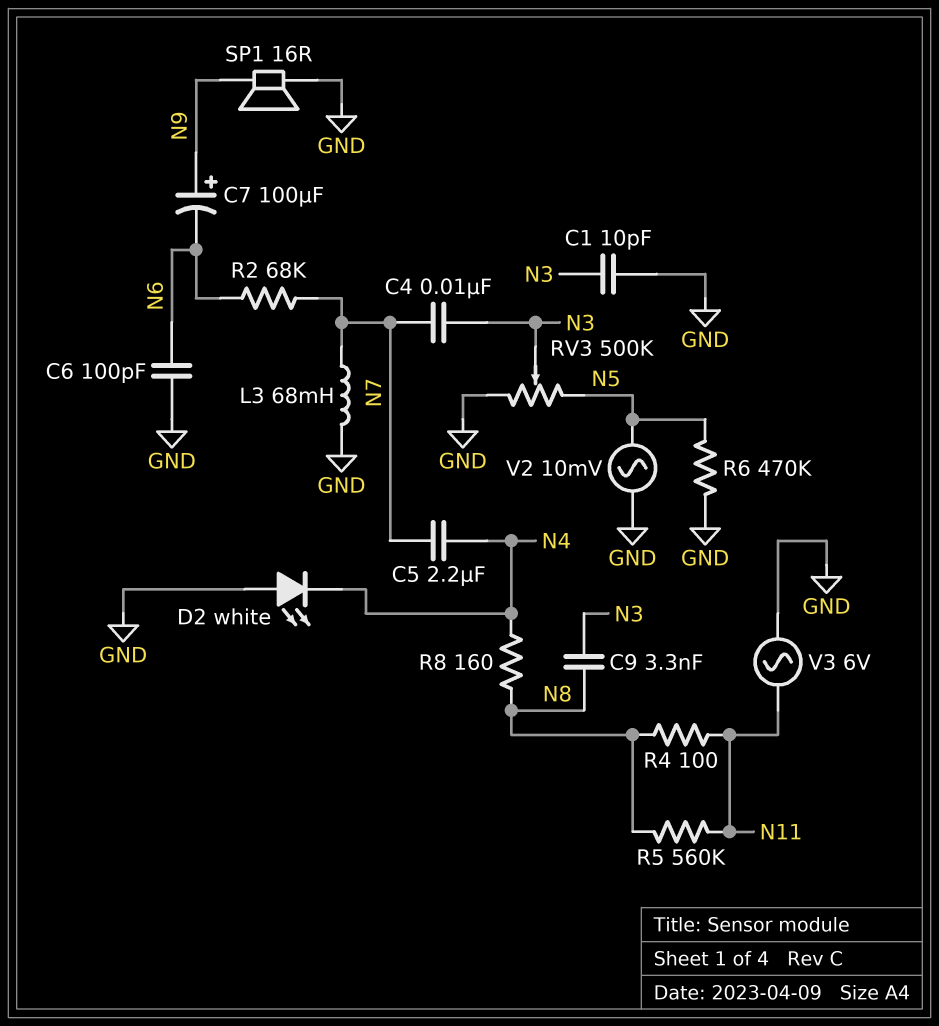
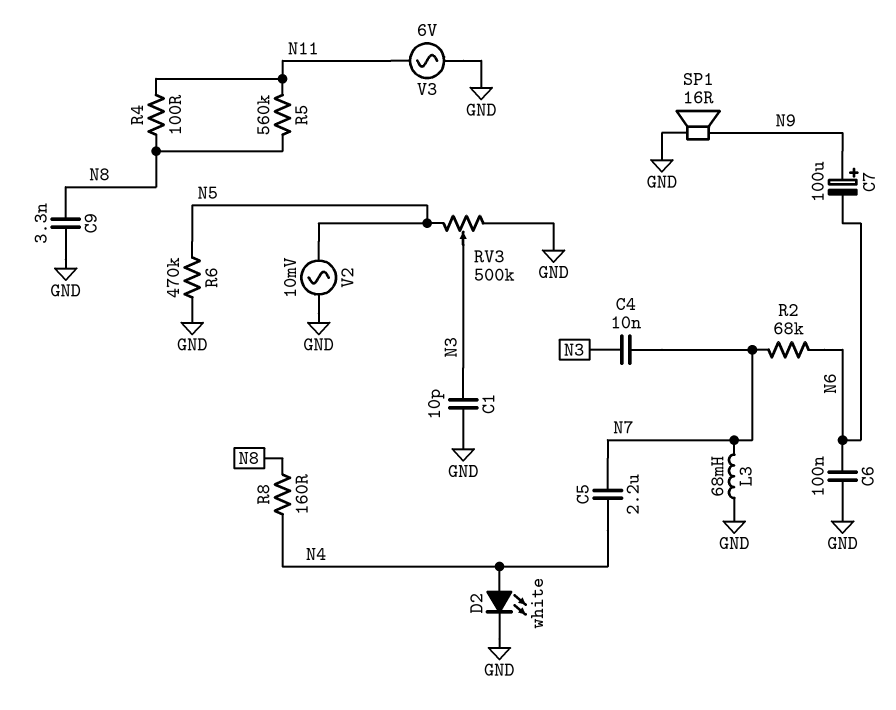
C6: 100pF (GND, N6) -> 100nF (GND, N6)
C9: 3.3nF (N3, N8) -> 3.3nF (GND, N8)
D2: LED white (A GND, K N4) -> LED white (A N4, K GND)

